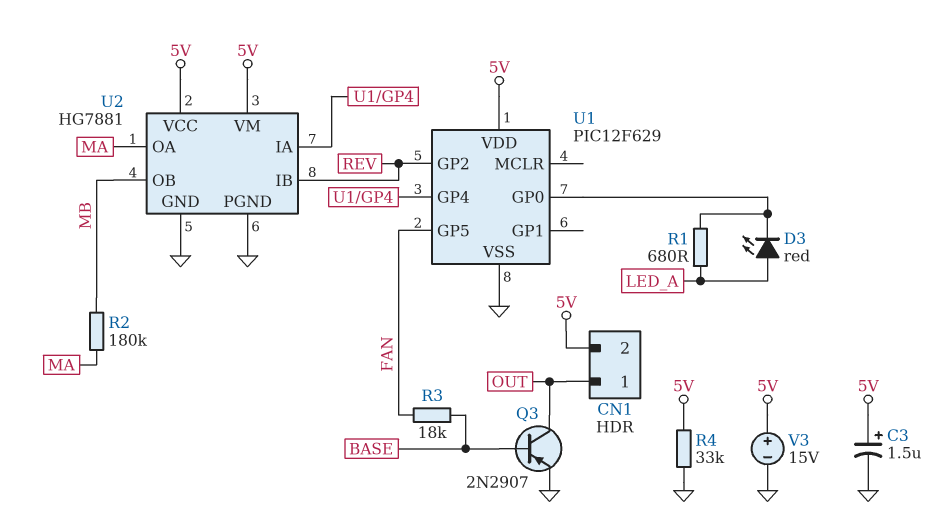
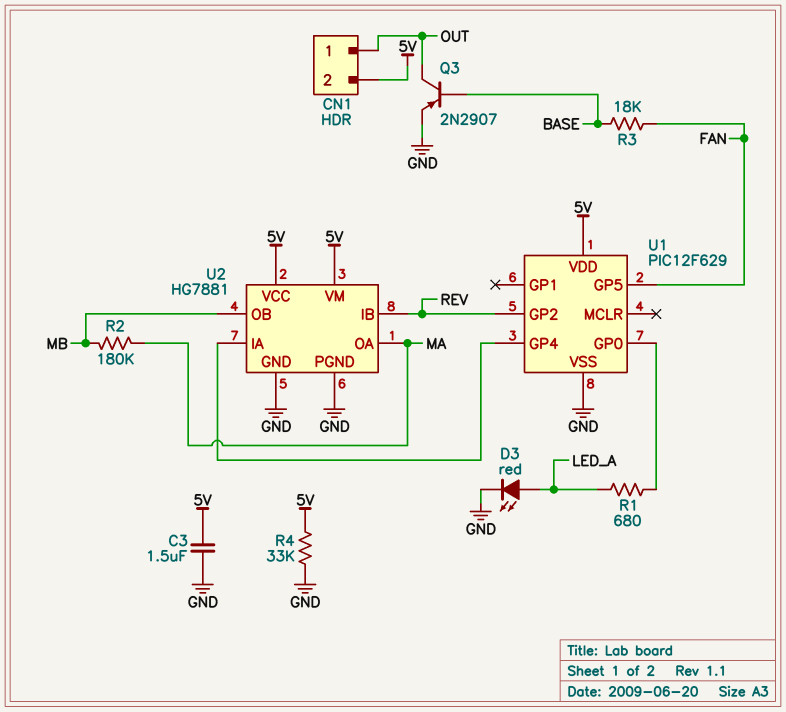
C3: 1.5uF (plus 5V, minus GND) -> 1.5uF (5V, GND)
D3: LED red (A LED_A, K U1/GP0) -> LED red (A LED_A, K GND)
V3: 15V (plus 5V, minus GND) -> none

